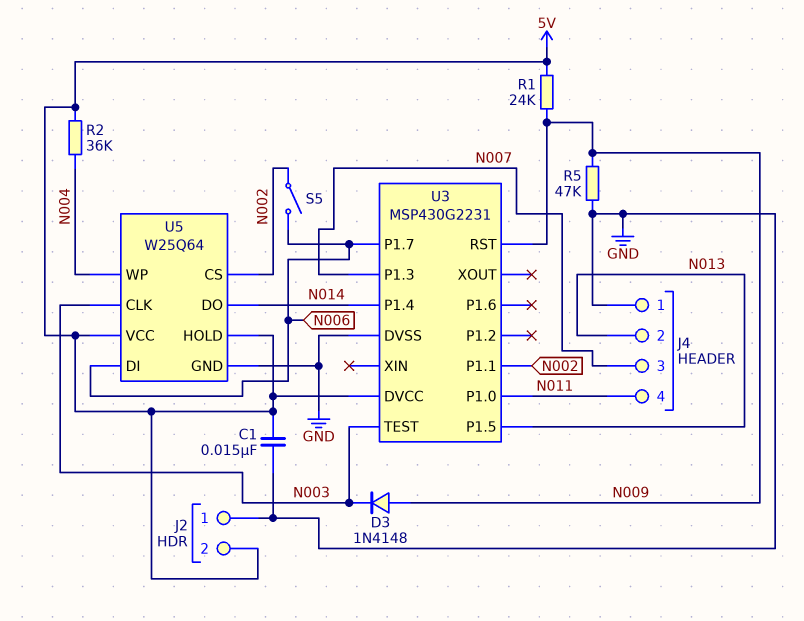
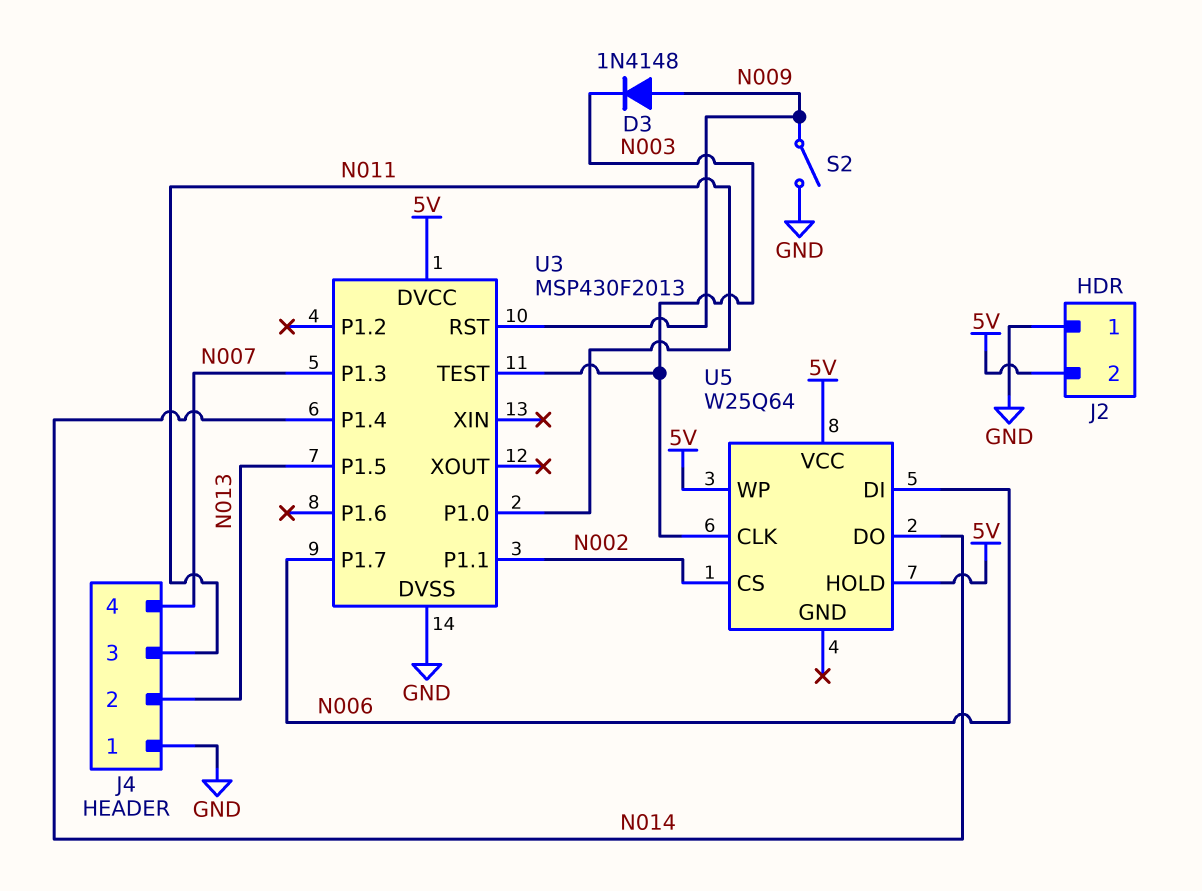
C1: 15nF (5V, GND) -> none
J4 pin 3: N007 -> N011
J4 pin 4: N011 -> N007
R1: 24k (5V, N009) -> none
R2: 36k (5V, N004) -> none
R5: 47k (GND, N009) -> none
S2: none -> switch (GND, N009)
S5: switch (N002, N006) -> none
U3: MSP430G2231 -> MSP430F2013
U5 pin GND: GND -> none
U5 pin WP: N004 -> 5V

